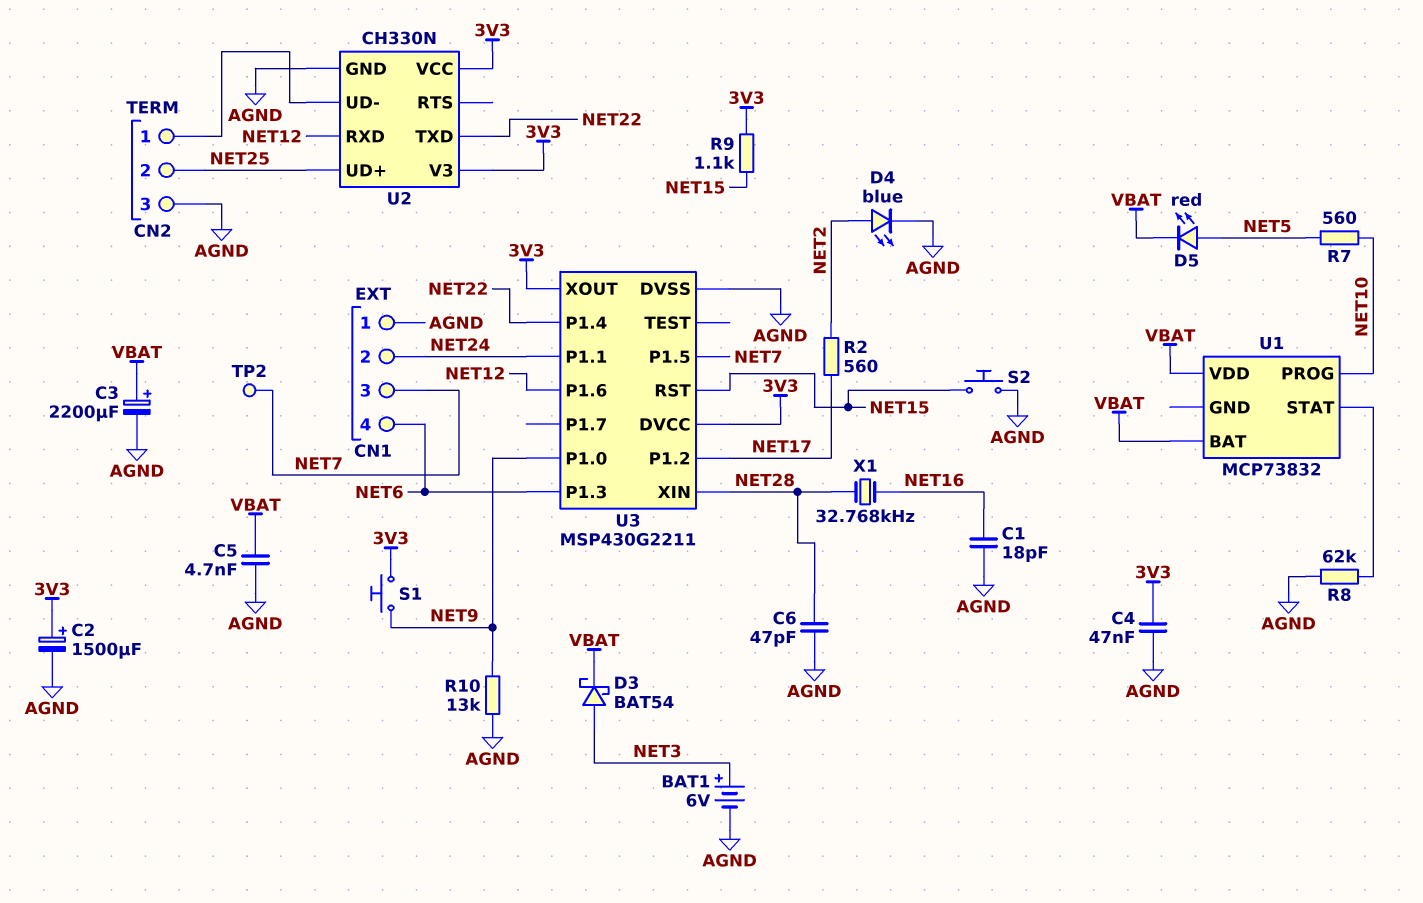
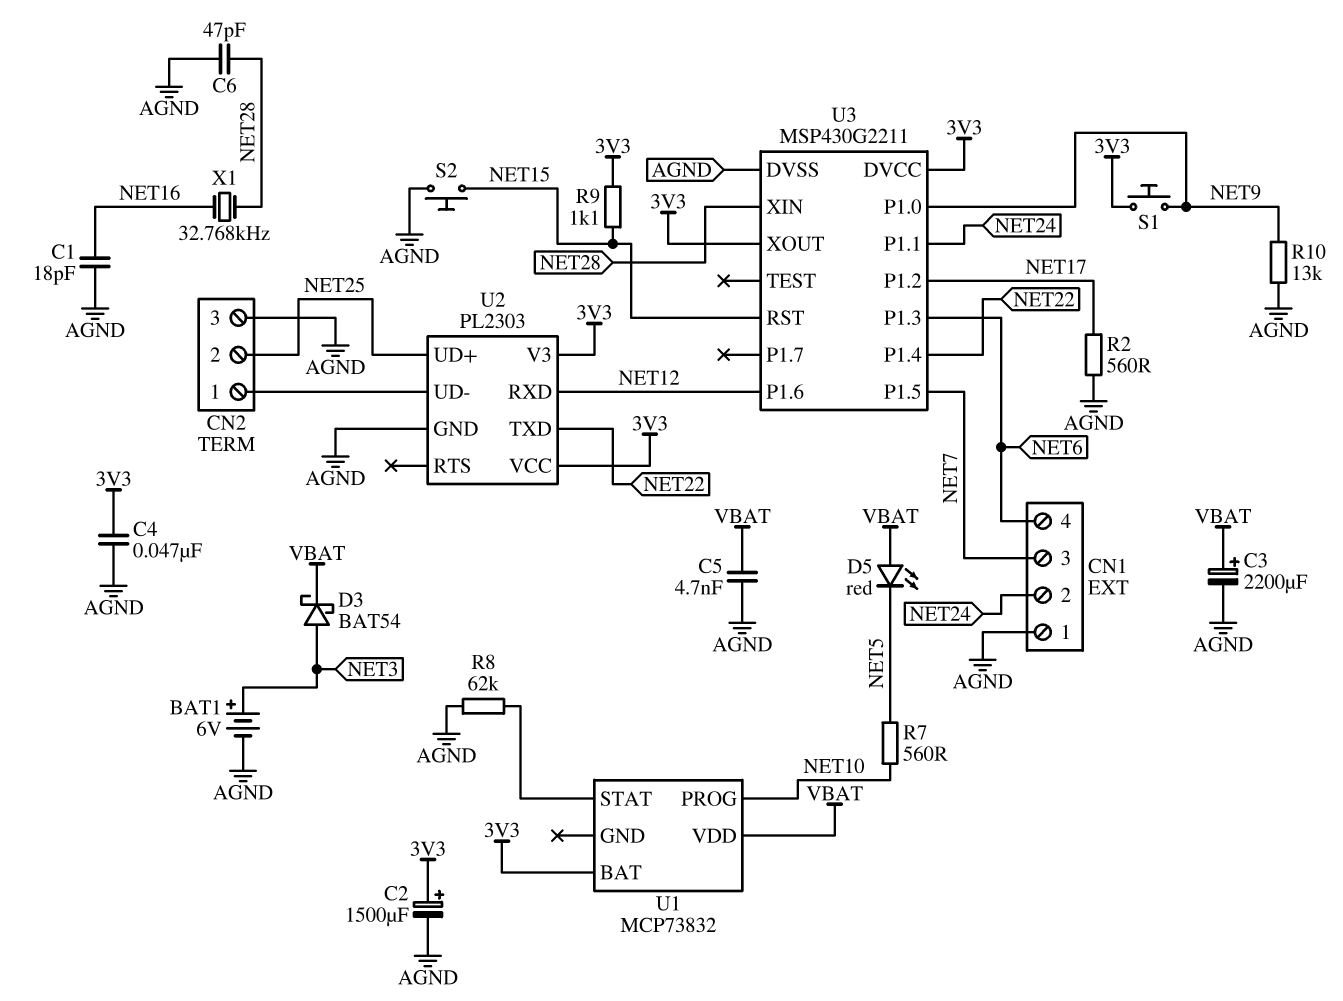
D4: LED blue (A NET2, K AGND) -> none
D5: LED red (A NET5, K VBAT) -> LED red (A VBAT, K NET5)
R2: 560 (NET2, NET17) -> 560 (AGND, NET17)
TP2: test point (NET7) -> none
U1 pin BAT: VBAT -> 3V3
U2: CH330N -> PL2303

